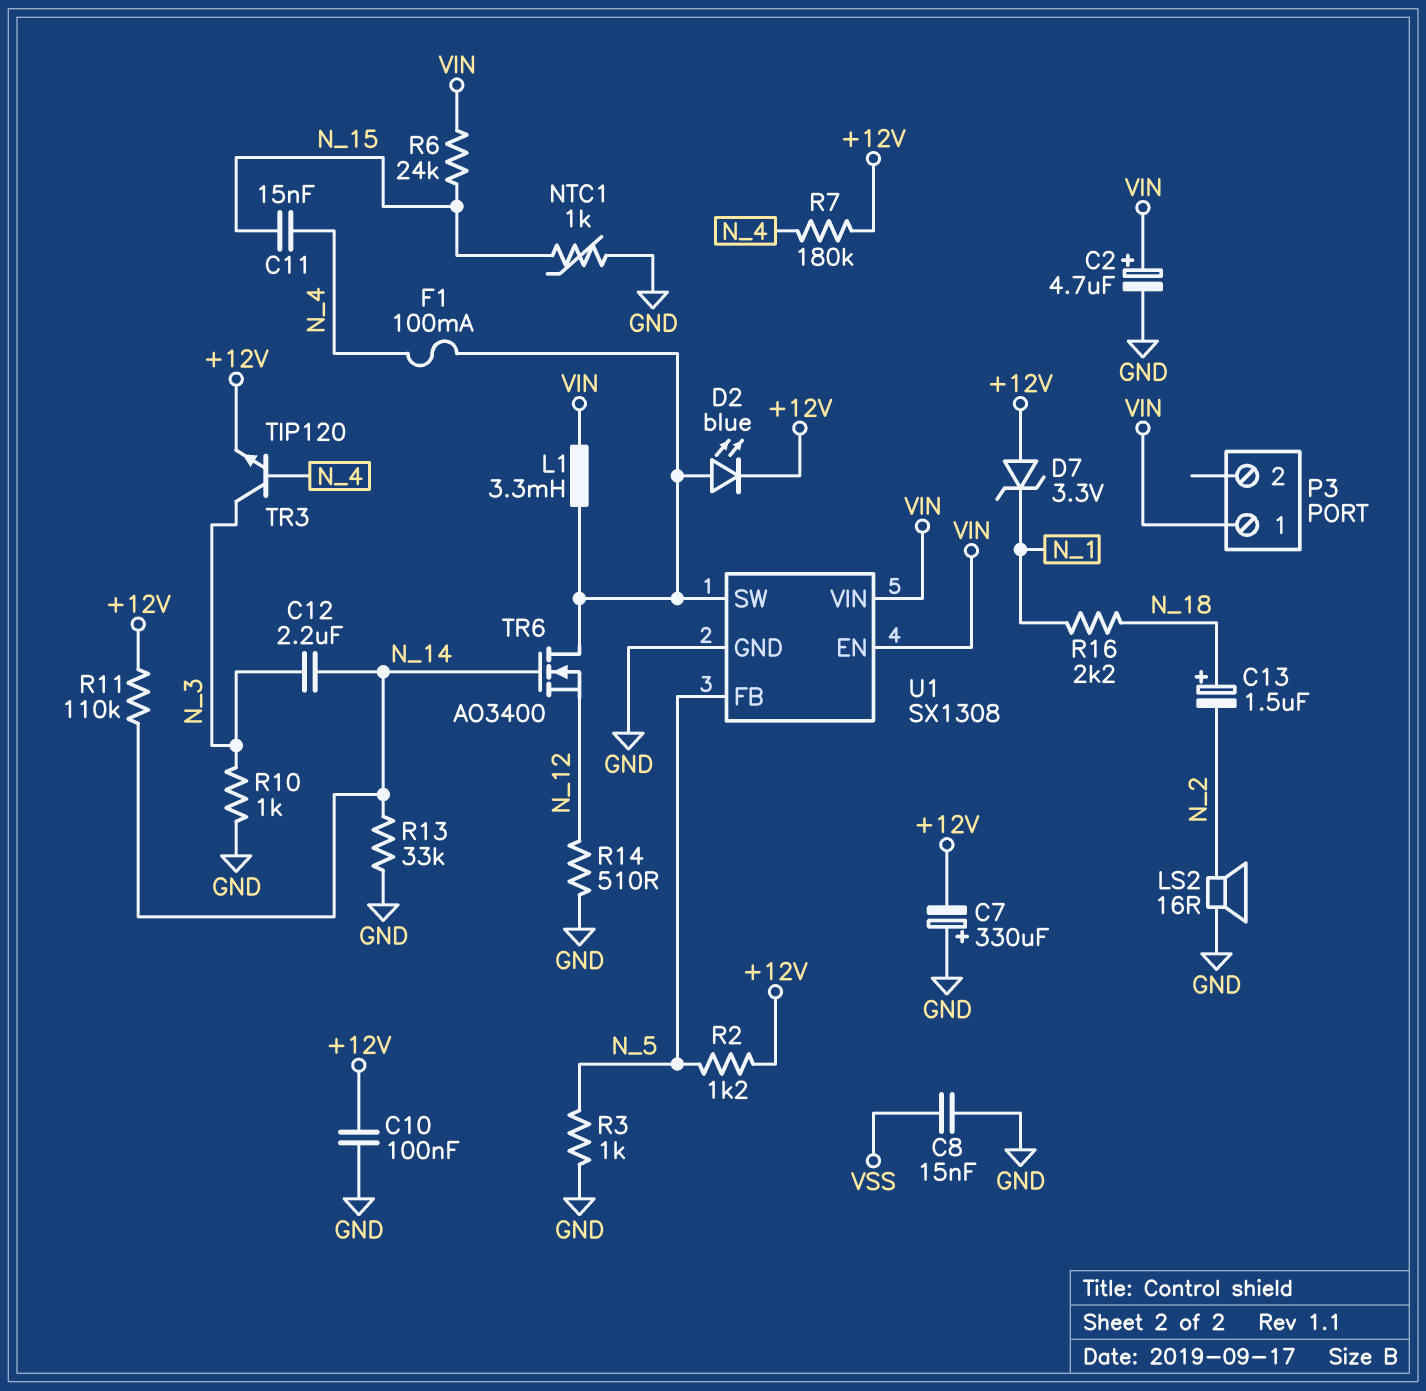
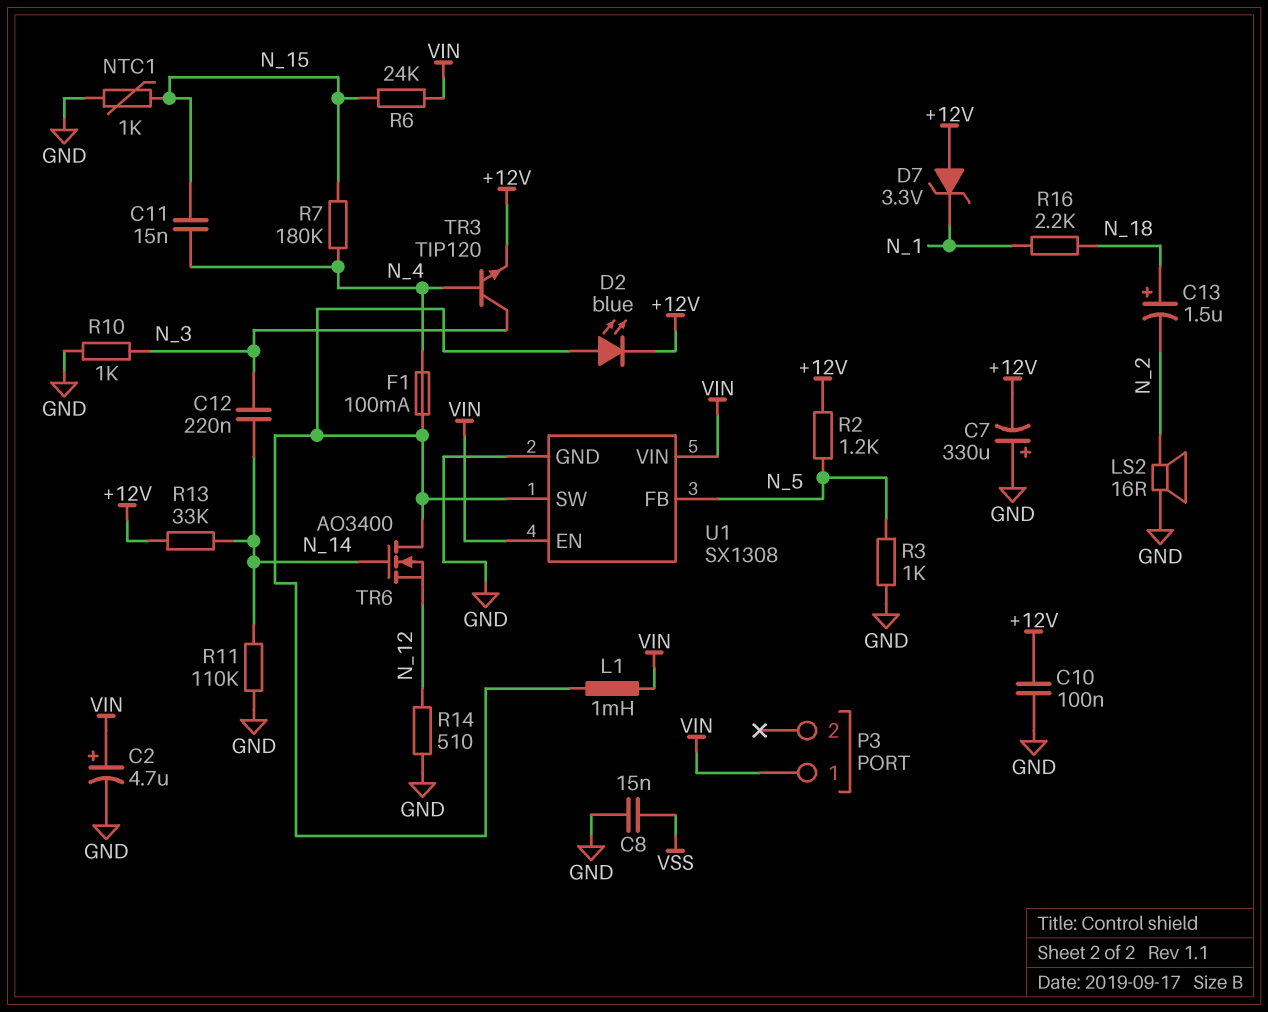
C12: 2.2uF (N_3, N_14) -> 220nF (N_3, N_14)
L1: 3.3mH (U1/SW, VIN) -> 1mH (U1/SW, VIN)
R7: 180k (+12V, N_4) -> 180k (N_4, N_15)
R11: 110k (+12V, N_14) -> 110k (GND, N_14)
R13: 33k (GND, N_14) -> 33k (+12V, N_14)

